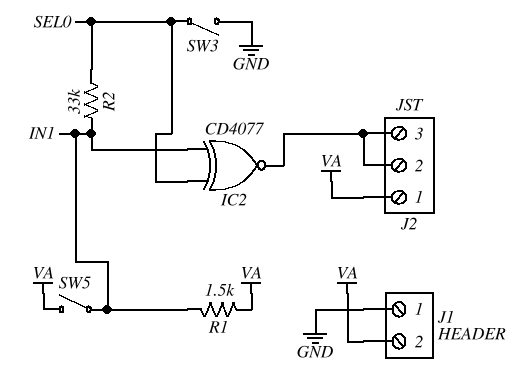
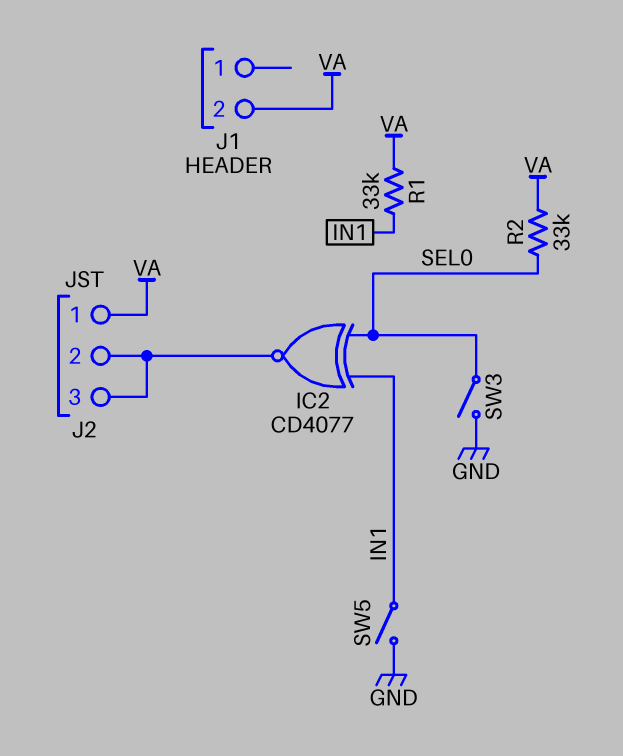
J1 pin 1: GND -> none
R1: 1.5k (IN1, VA) -> 33k (IN1, VA)
R2: 33k (IN1, SEL0) -> 33k (SEL0, VA)
SW5: switch (IN1, VA) -> switch (GND, IN1)

